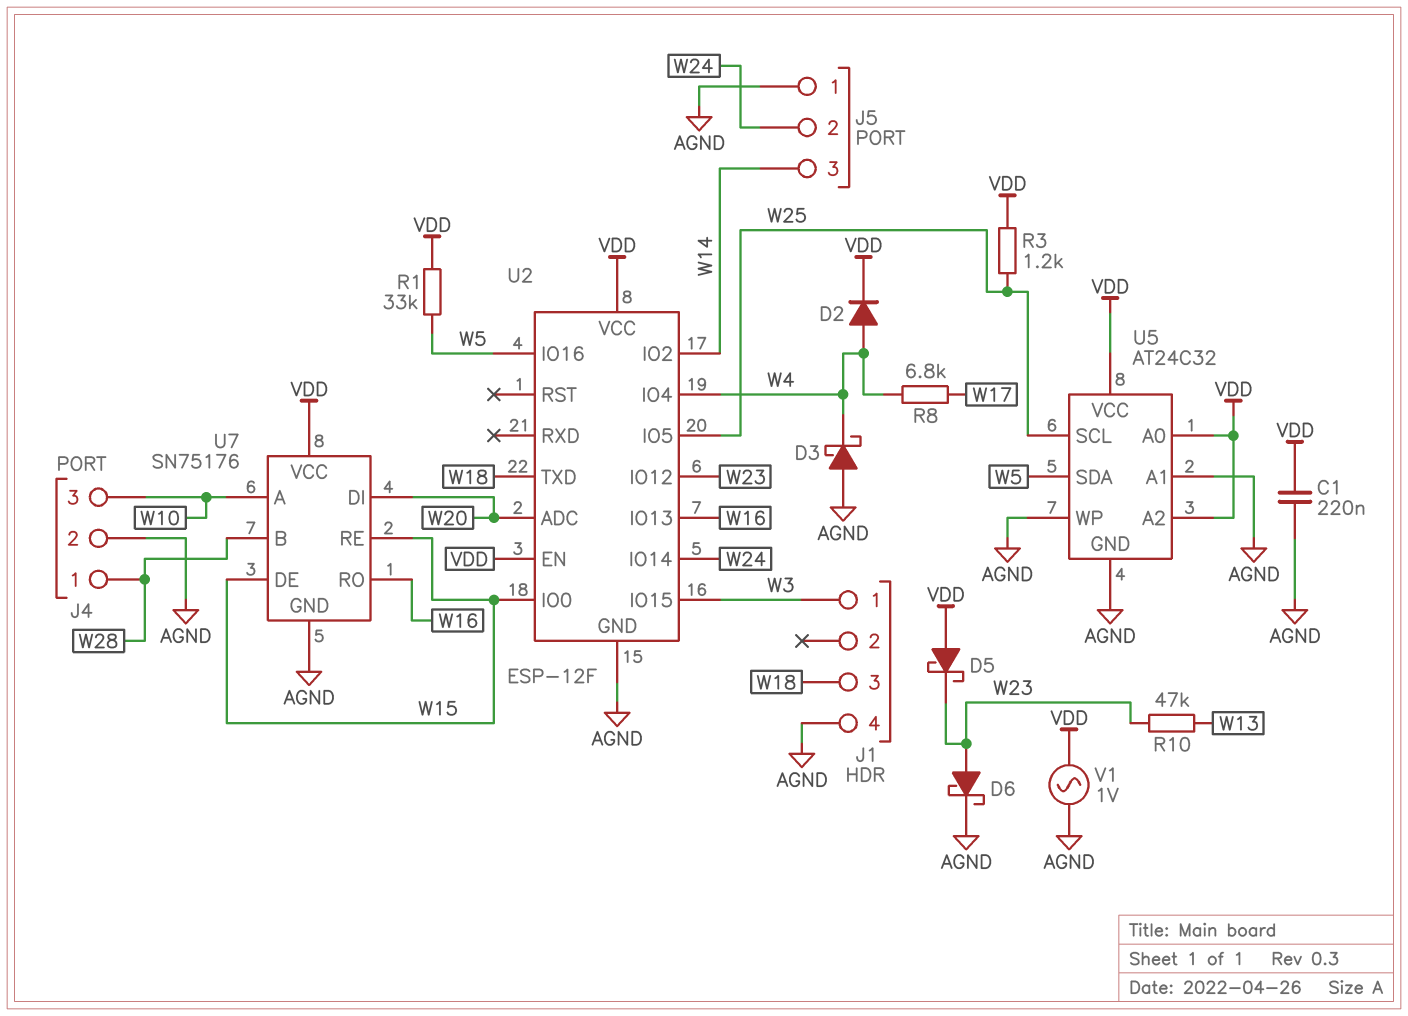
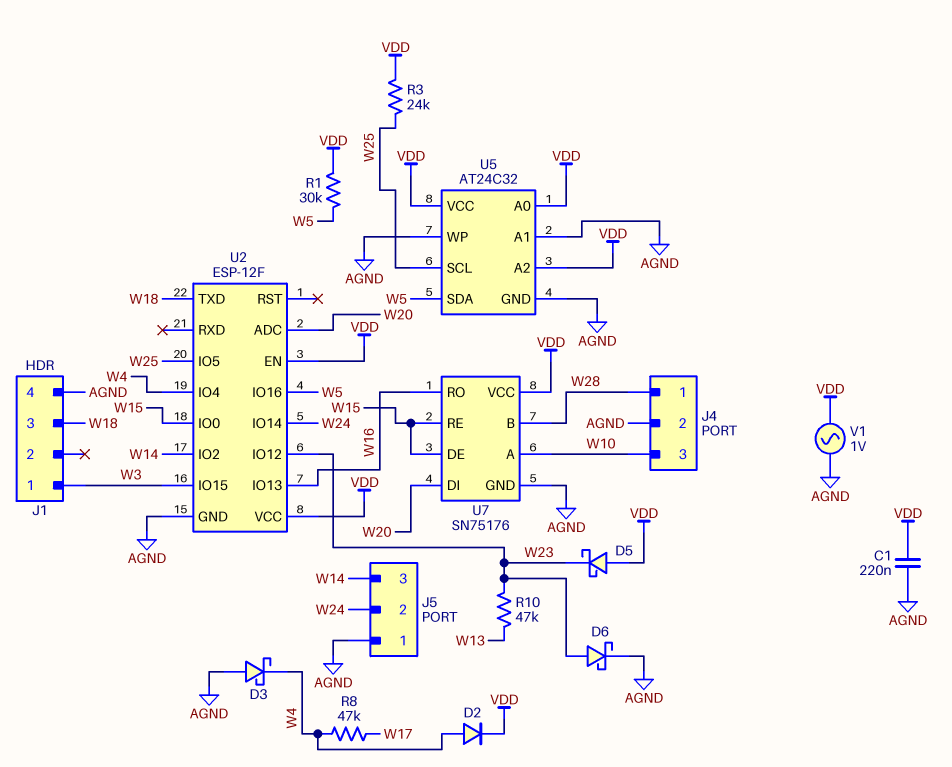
R1: 33k (VDD, W5) -> 30k (VDD, W5)
R3: 1.2k (VDD, W25) -> 24k (VDD, W25)
R8: 6.8k (W4, W17) -> 47k (W4, W17)

